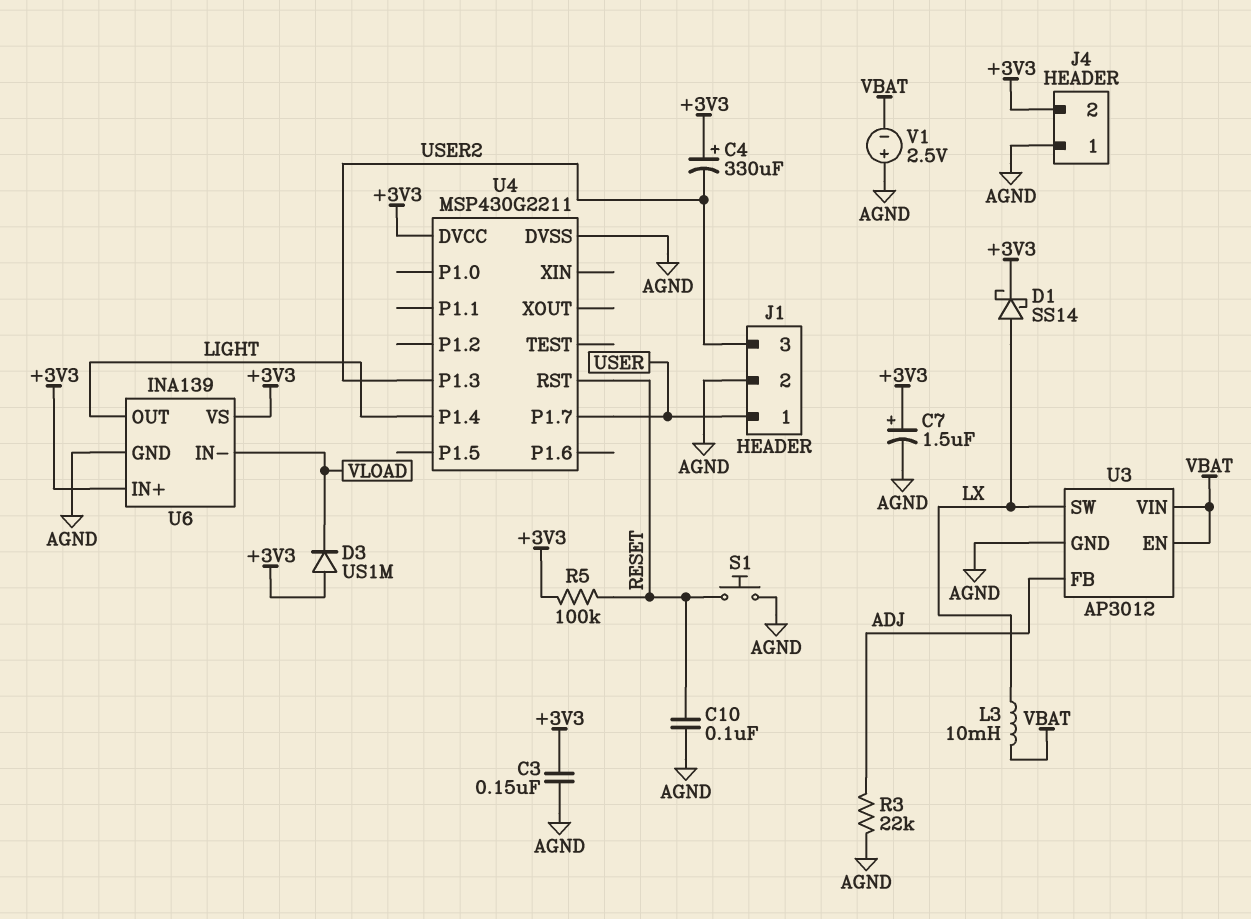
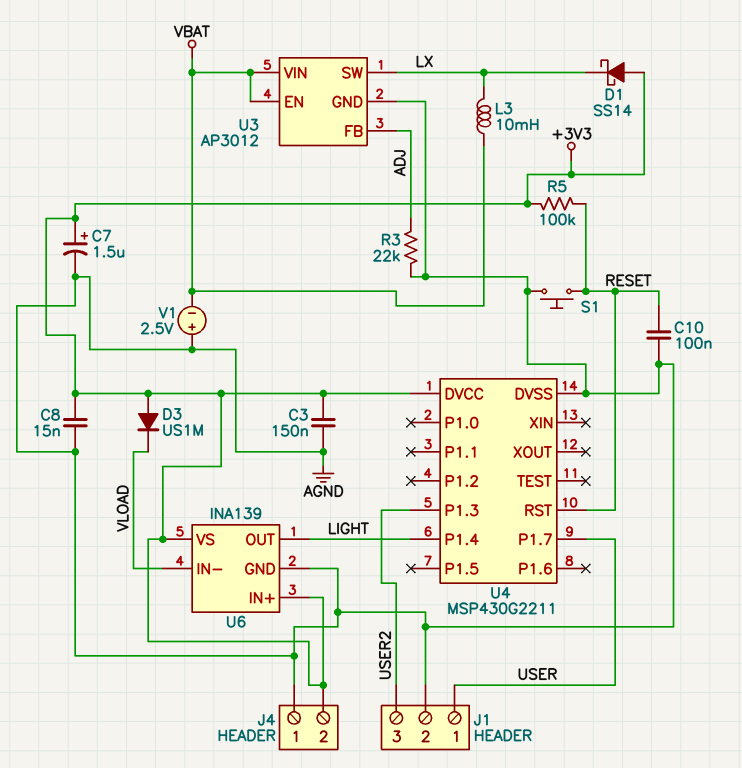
C4: 330uF (plus +3V3, minus USER2) -> none
C8: none -> 15nF (+3V3, AGND)
D1: schottky SS14 (A LX, K +3V3) -> schottky SS14 (A +3V3, K LX)

